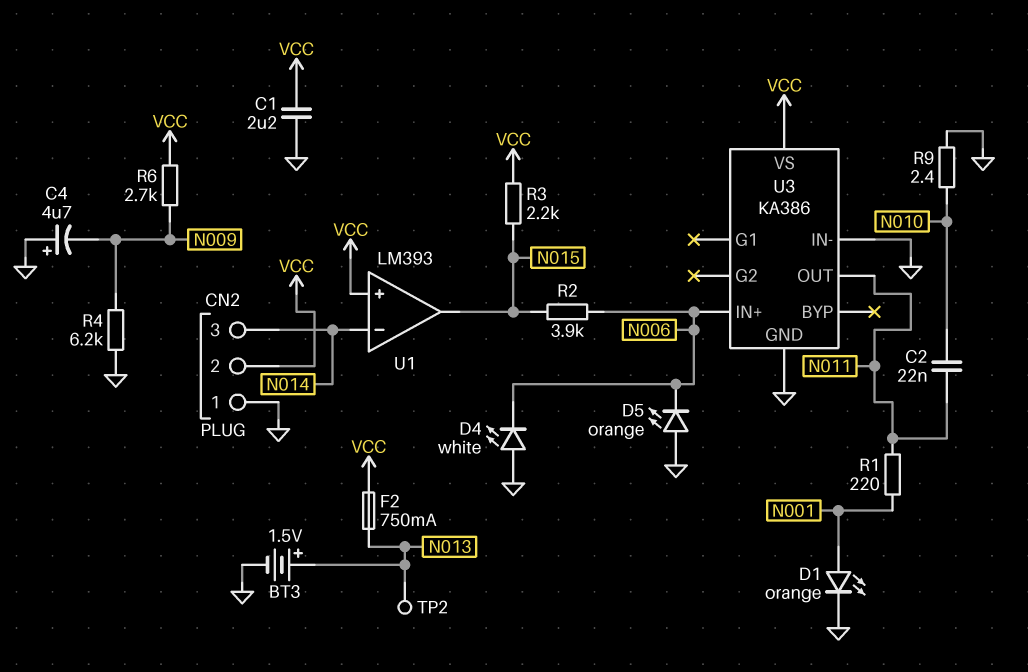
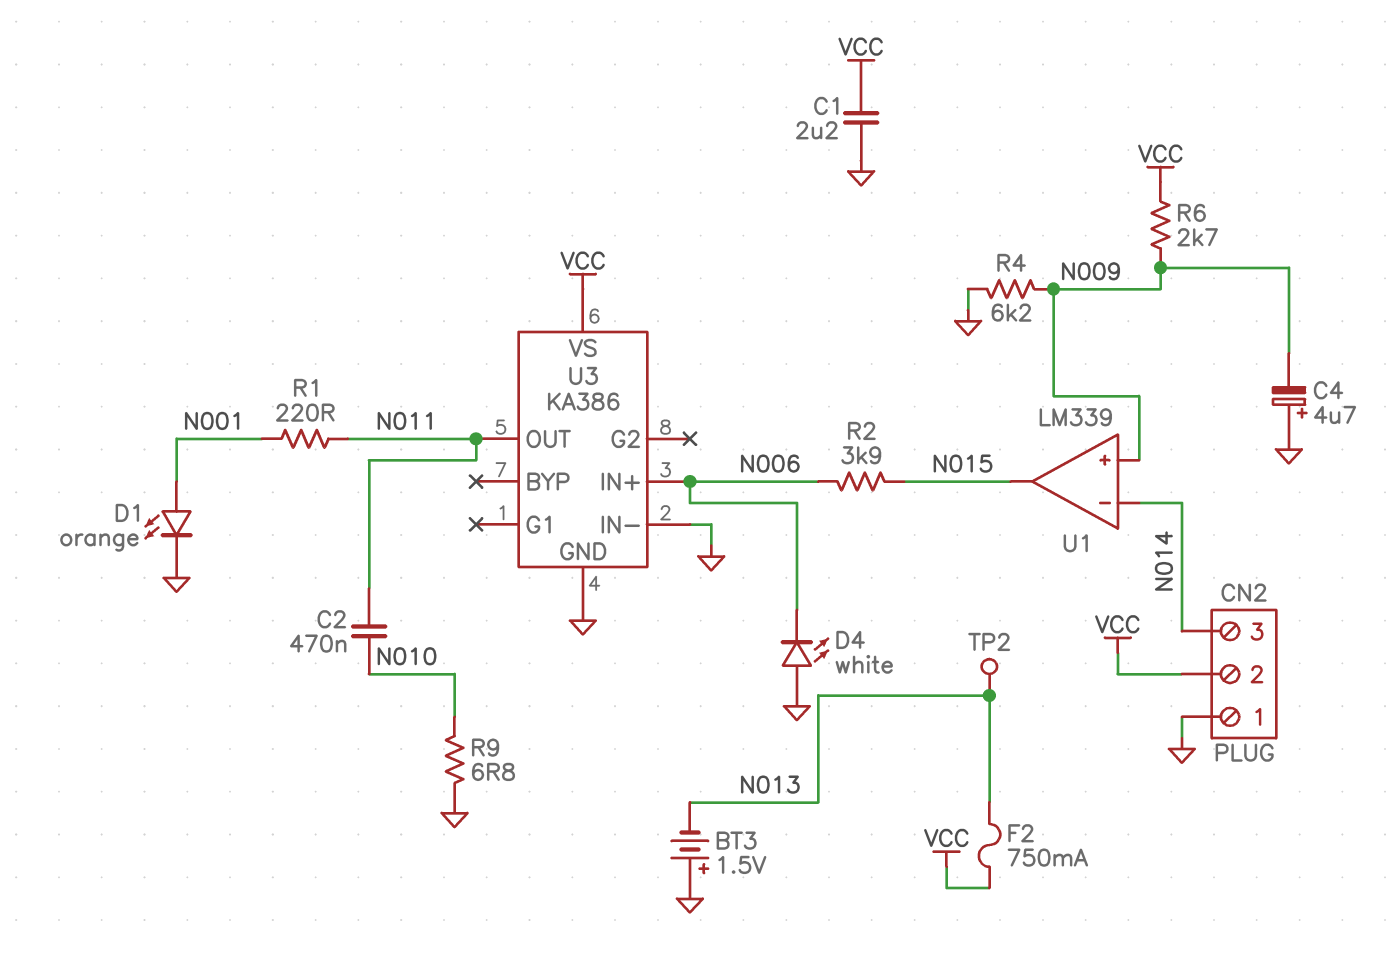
BT3: 1.5V (plus N013, minus GND) -> 1.5V (plus GND, minus N013)
C2: 22nF (N010, N011) -> 470nF (N010, N011)
D5: LED orange (A GND, K N006) -> none
R3: 2.2k (N015, VCC) -> none
R9: 2.4 (GND, N010) -> 6.8 (GND, N010)
U1: LM393 -> LM339
U1 pin in+: VCC -> N009

